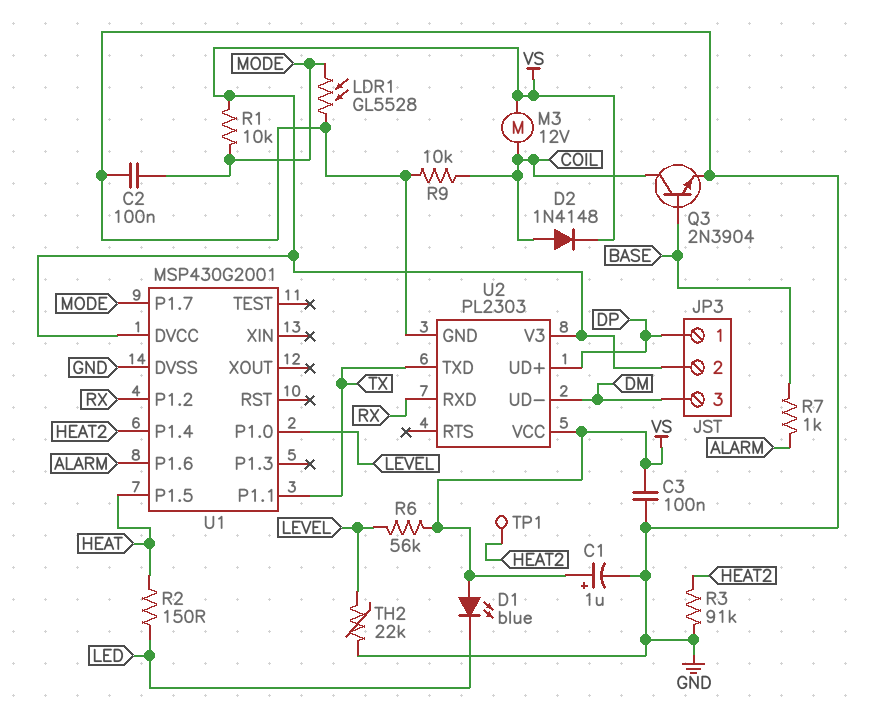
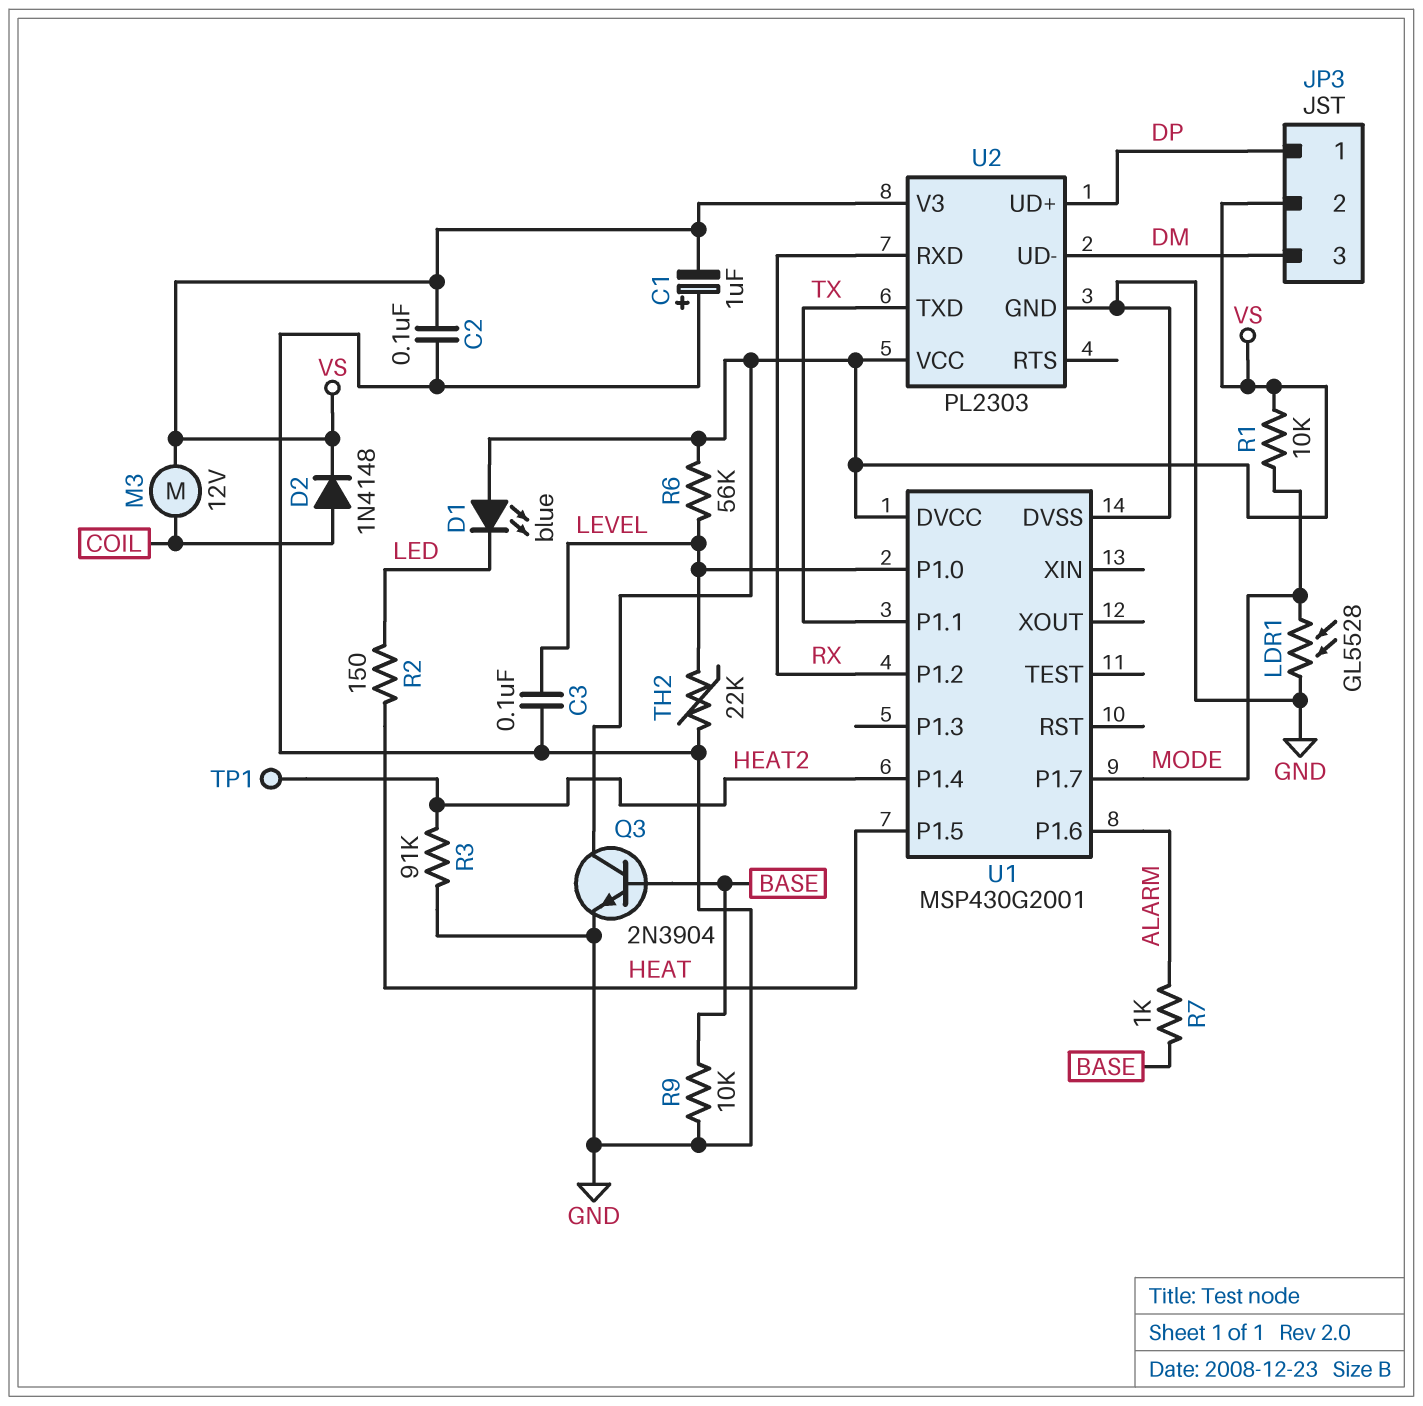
C1: 1uF (plus VS, minus GND) -> 1uF (plus GND, minus VS)
C2: 100nF (GND, MODE) -> 100nF (GND, VS)
C3: 100nF (GND, VS) -> 100nF (GND, LEVEL)
Q3: NPN 2N3904 (B BASE, C COIL, E GND) -> NPN 2N3904 (B BASE, C VS, E GND)
R9: 10k (COIL, GND) -> 10k (BASE, GND)

